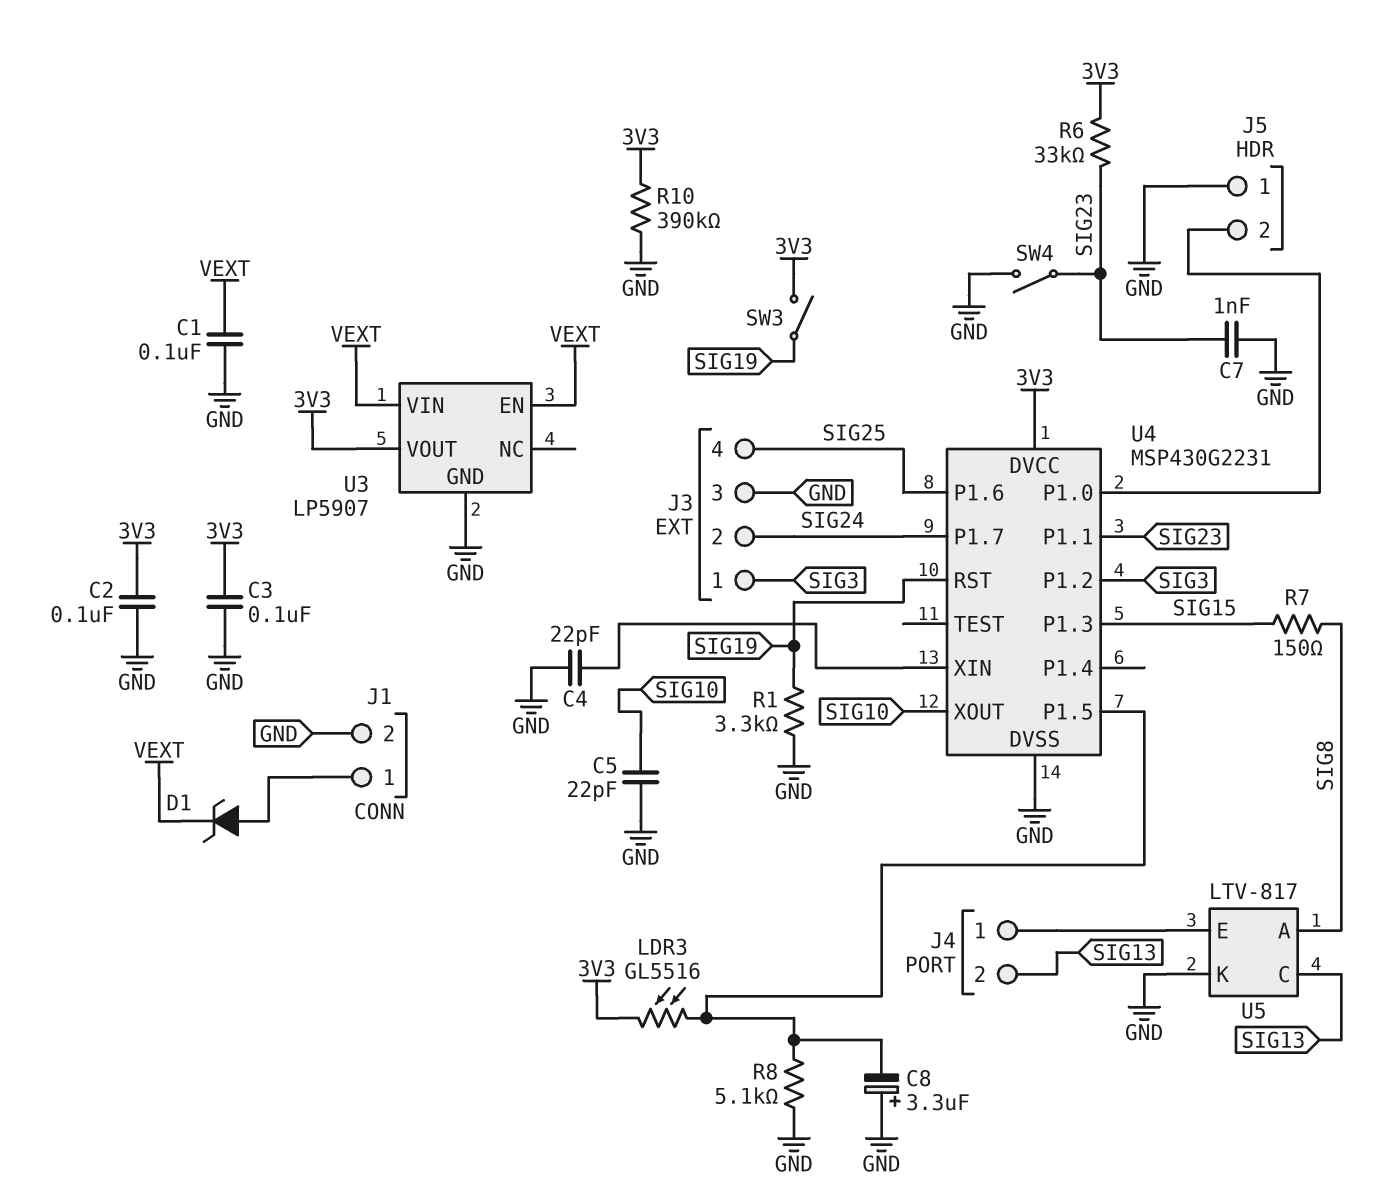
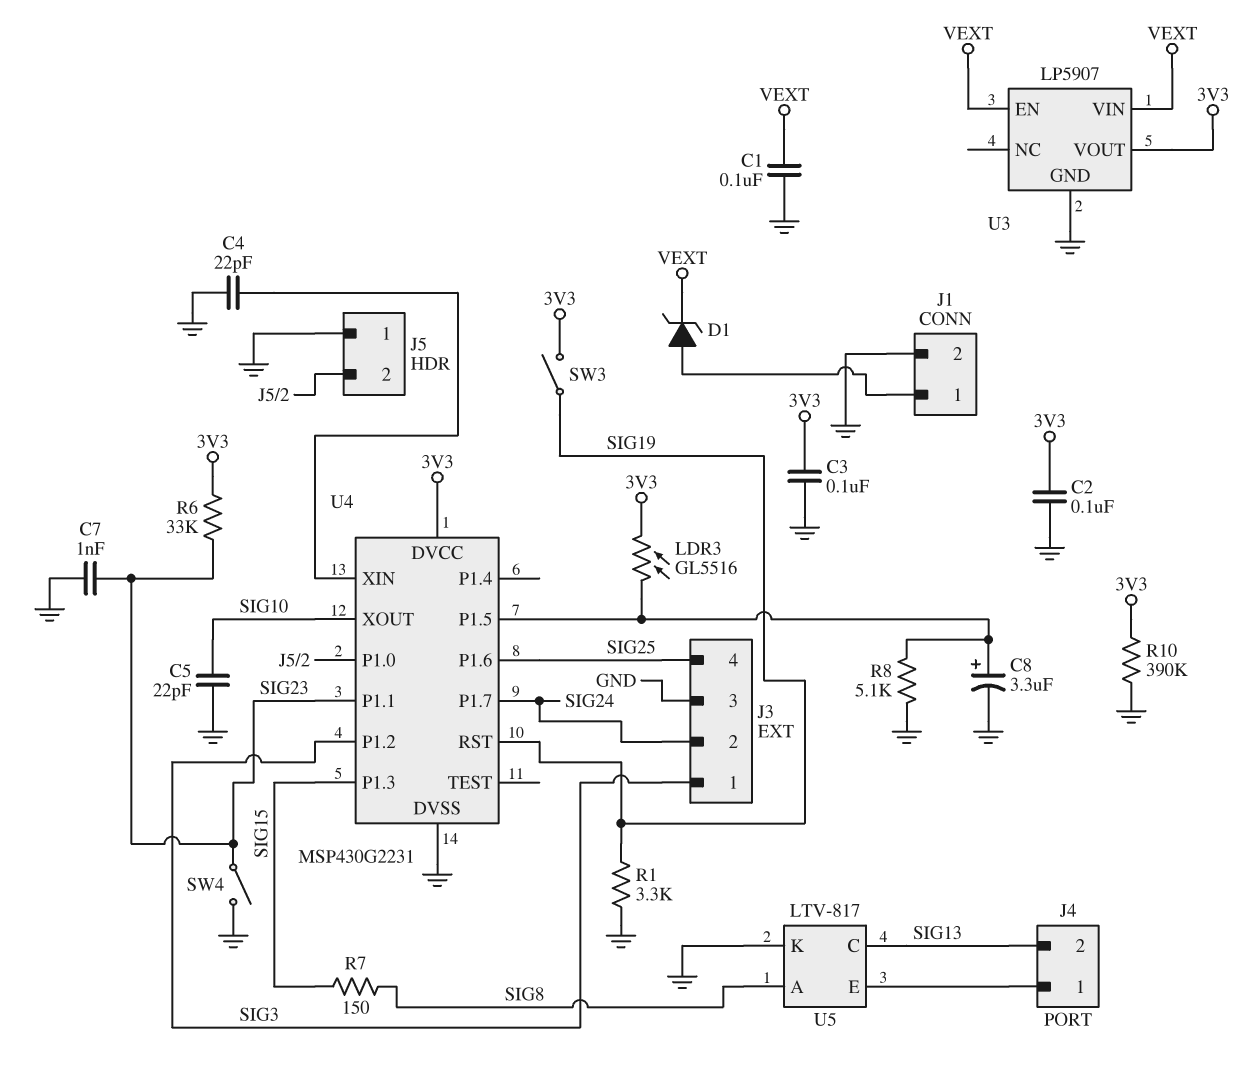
C8: 3.3uF (plus GND, minus U4/P1.5) -> 3.3uF (plus U4/P1.5, minus GND)

